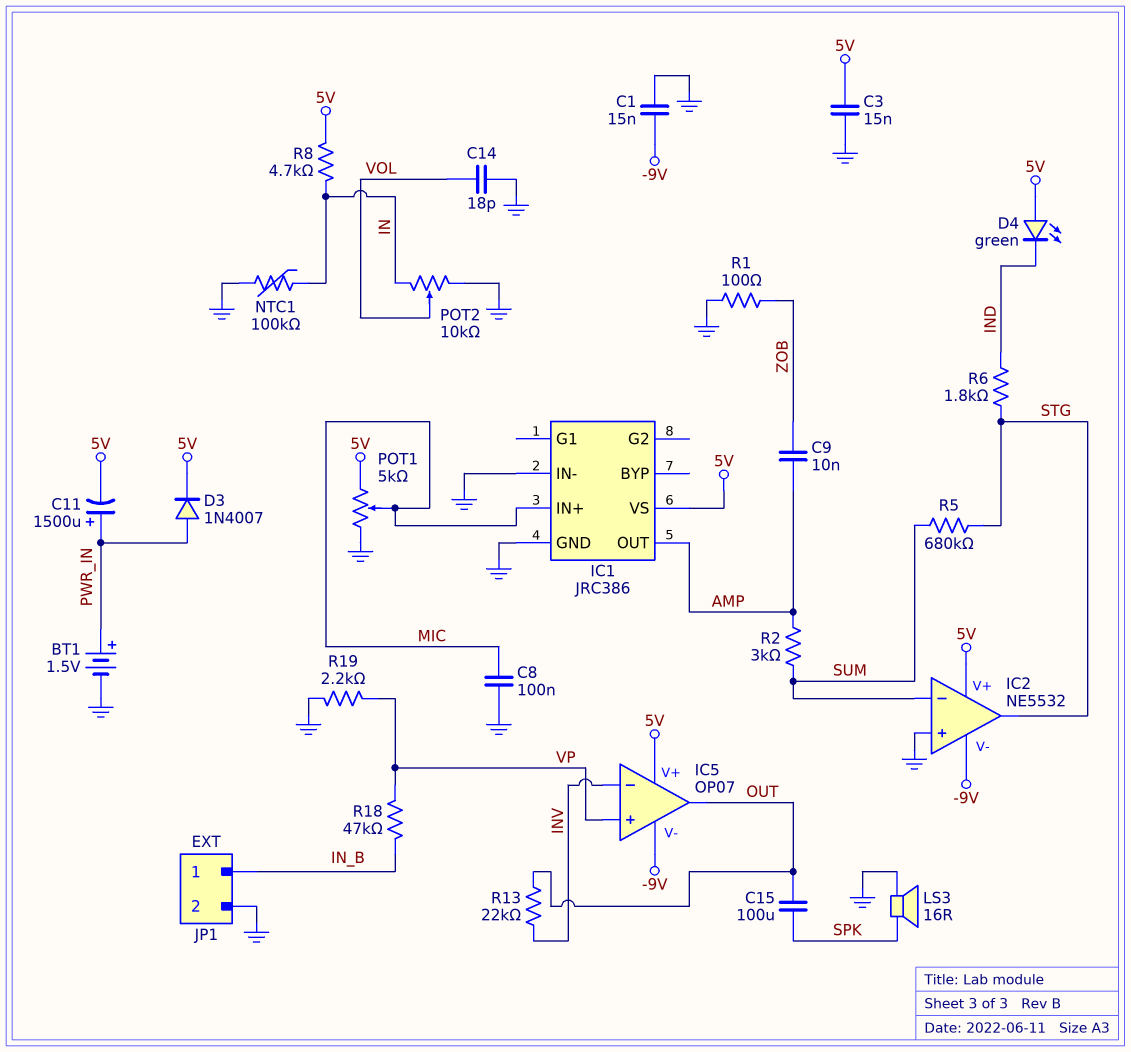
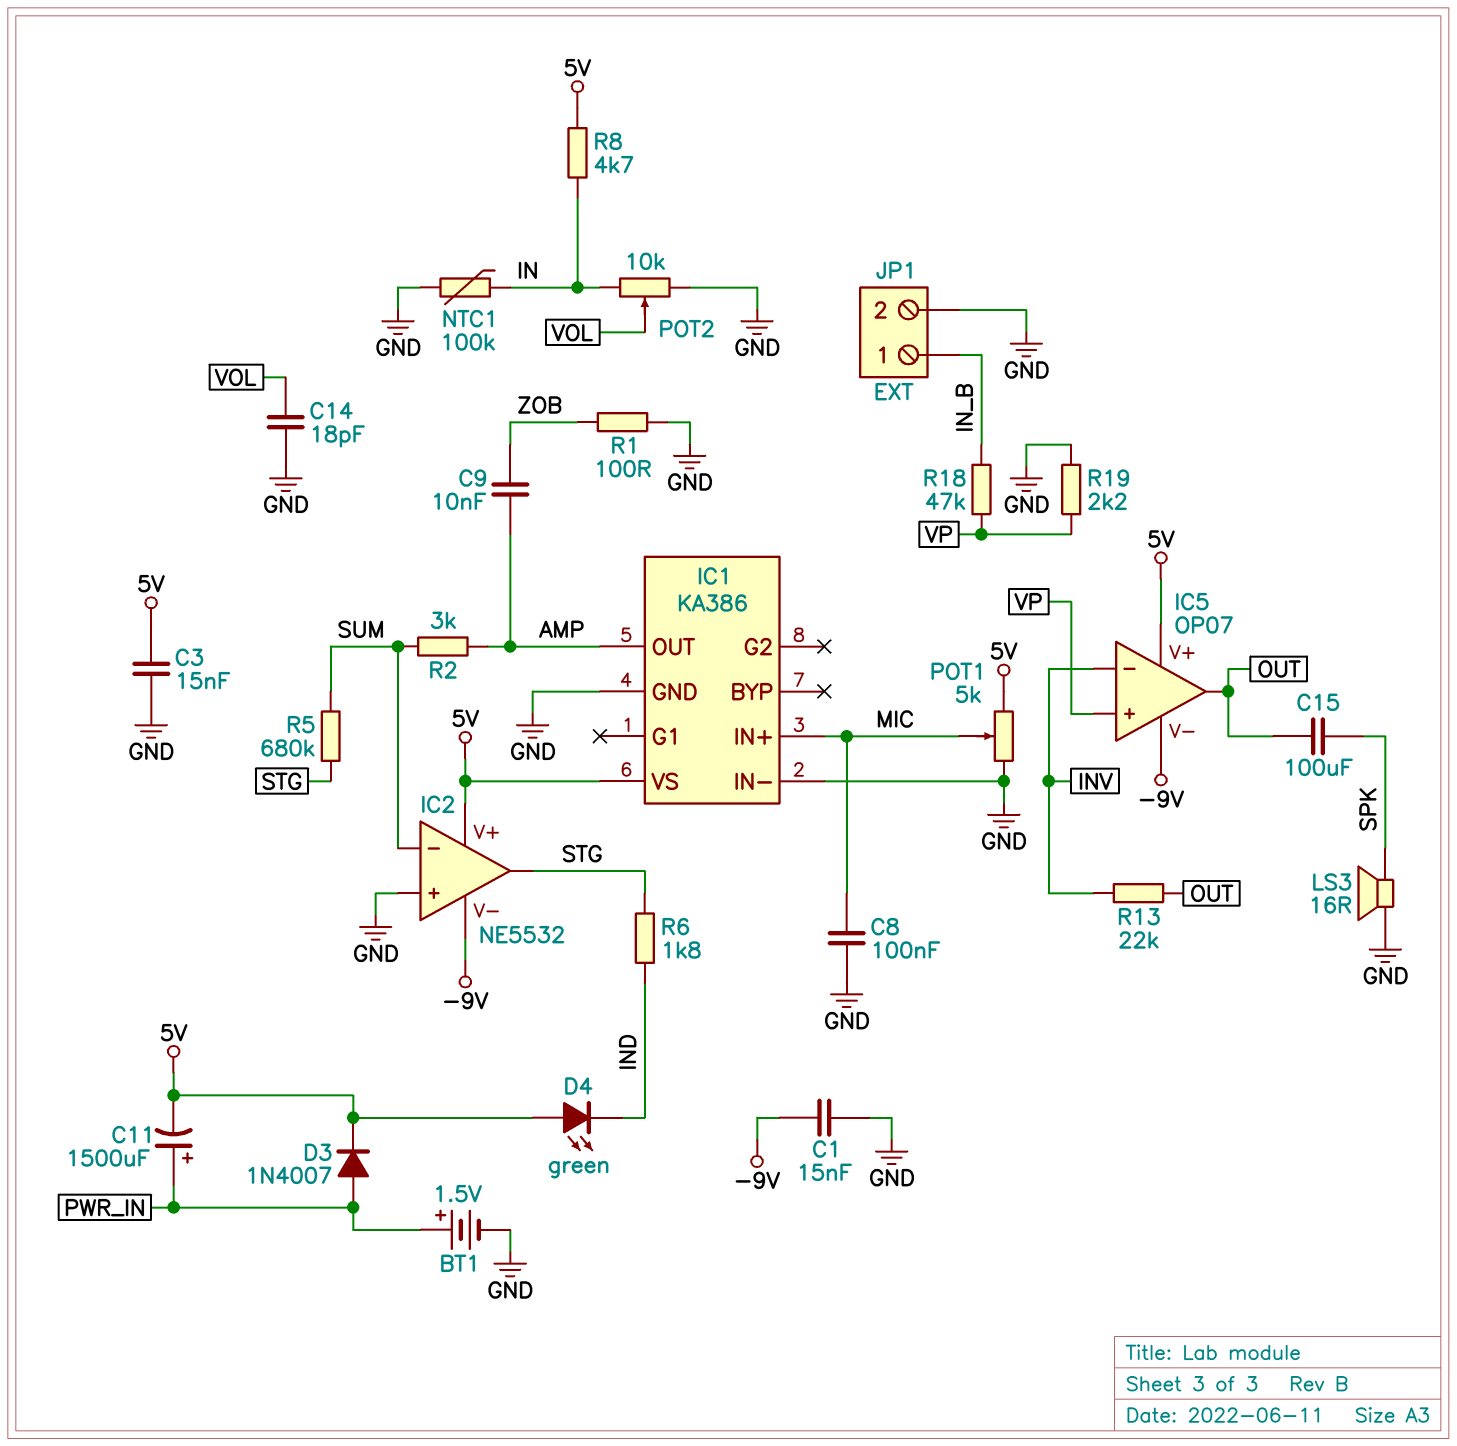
IC1: JRC386 -> KA386

